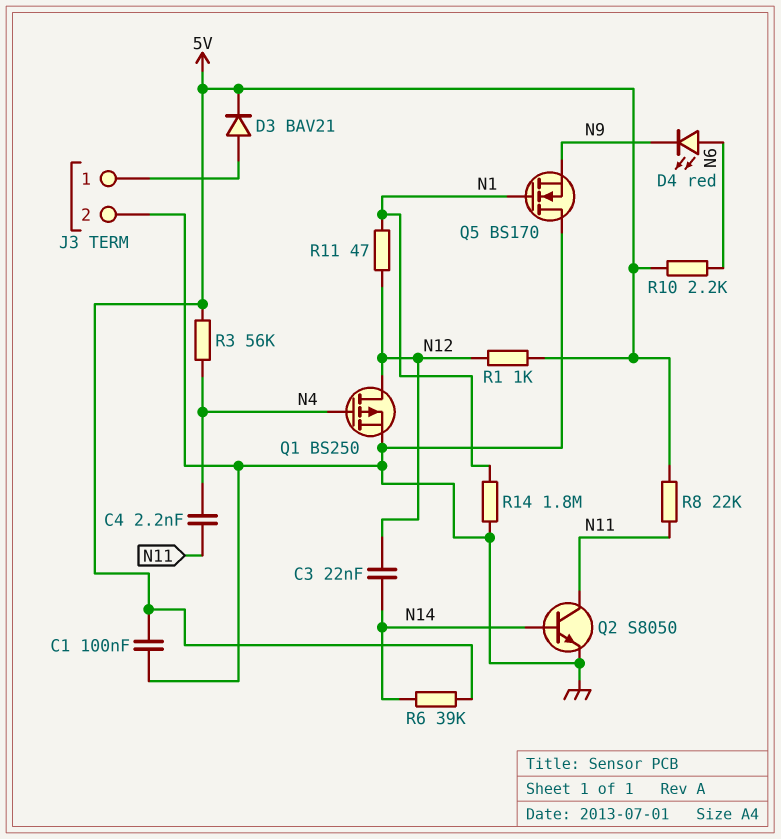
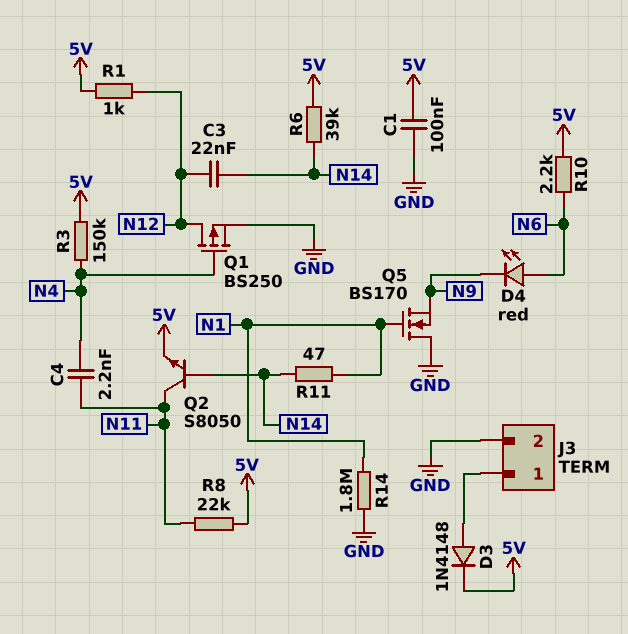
D3: diode BAV21 (A J3/1, K 5V) -> diode 1N4148 (A J3/1, K 5V)
Q2: NPN S8050 (B N14, C N11, E GND) -> NPN S8050 (B N14, C N11, E 5V)
R3: 56k (5V, N4) -> 150k (5V, N4)
R11: 47 (N1, N12) -> 47 (N1, N14)

